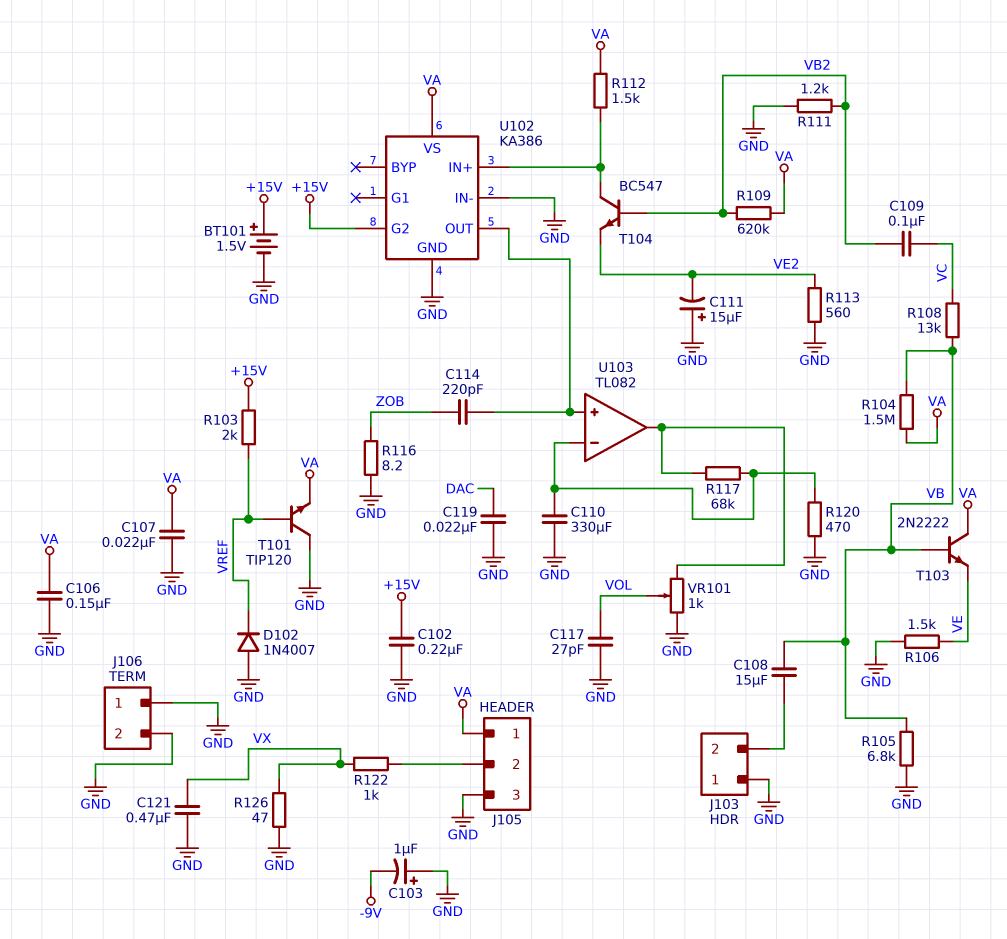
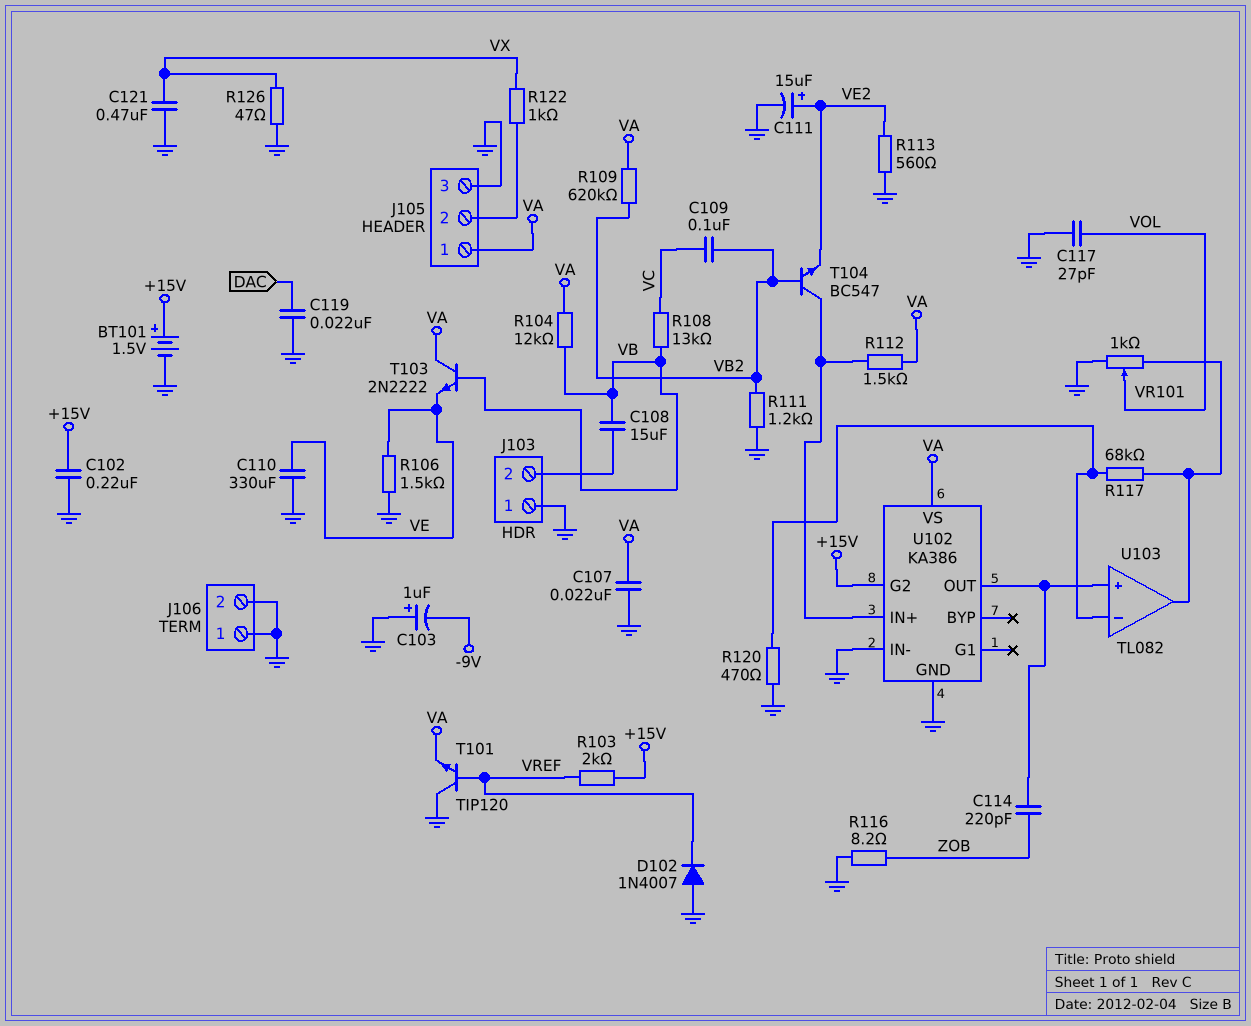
C106: 150nF (GND, VA) -> none
C110: 330uF (GND, U103/in-) -> 330uF (GND, VE)
C111: 15uF (plus GND, minus VE2) -> 15uF (plus VE2, minus GND)
R104: 1.5M (VA, VB) -> 12k (VA, VB)
R105: 6.8k (GND, VB) -> none

